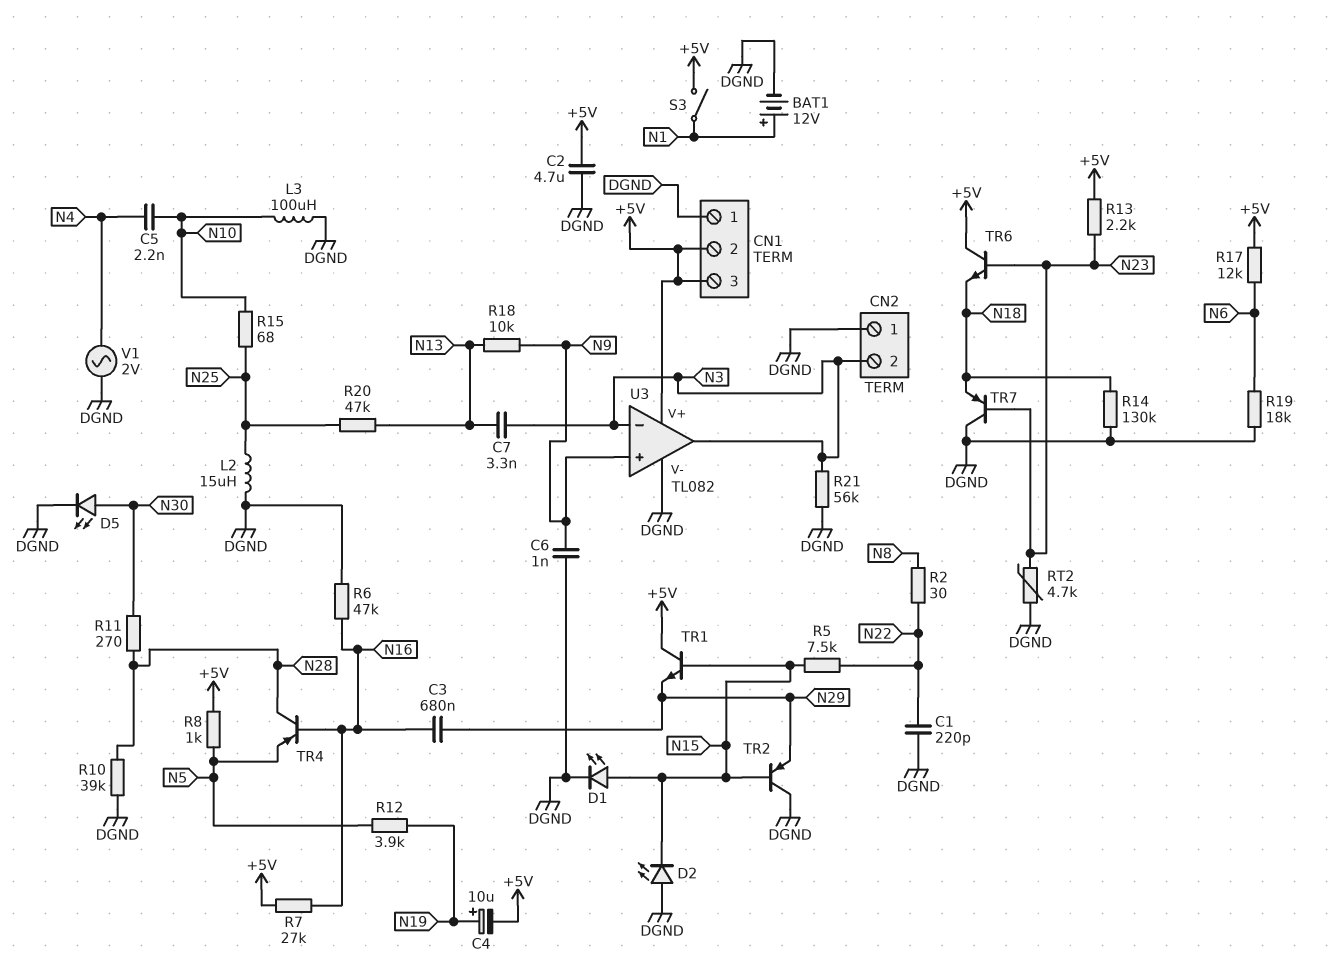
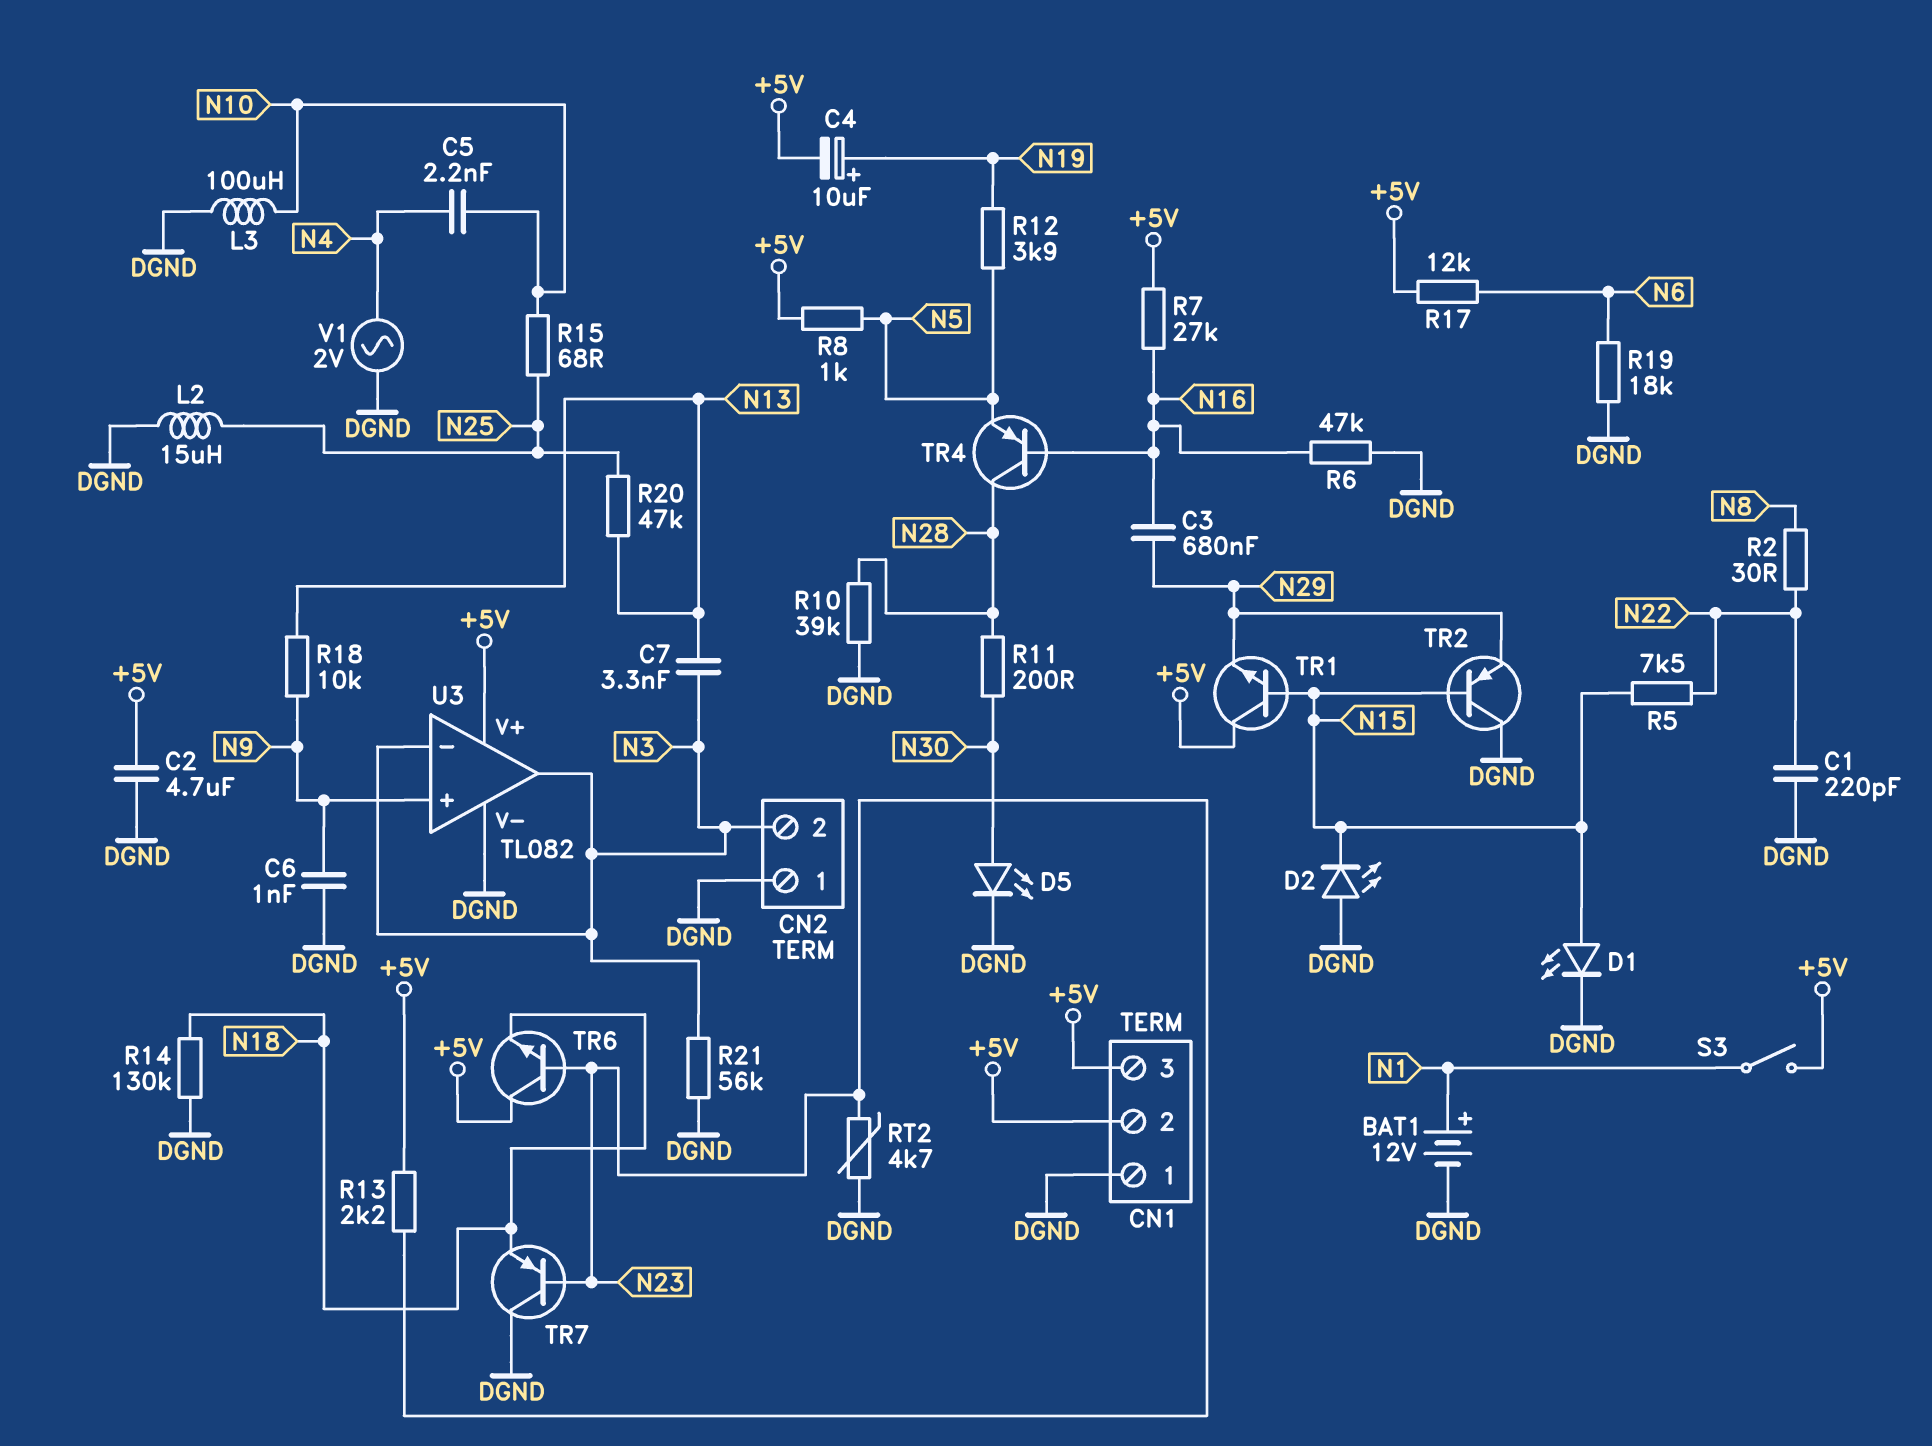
R11: 270 (N28, N30) -> 200 (N28, N30)

